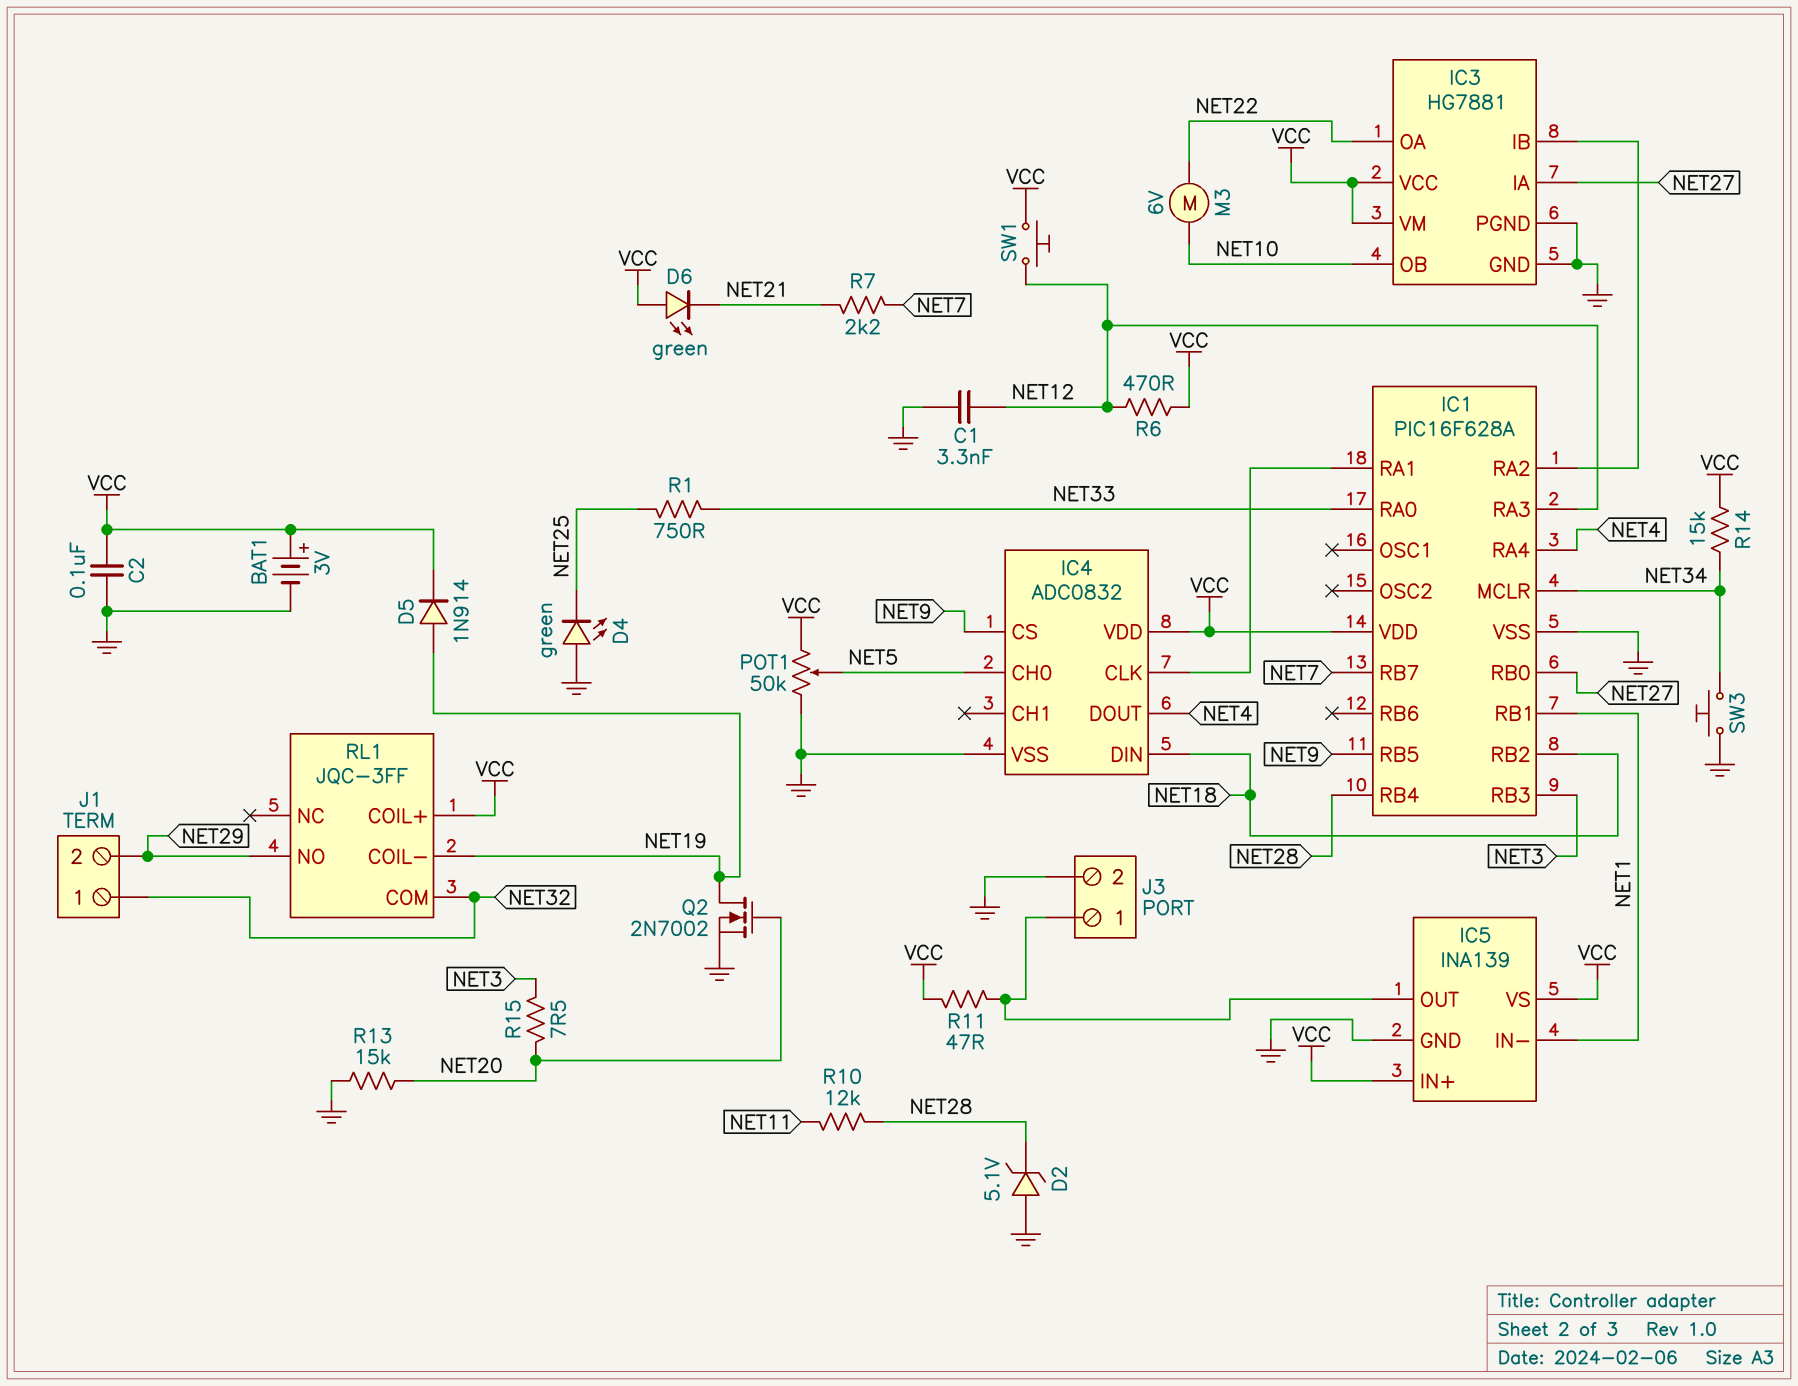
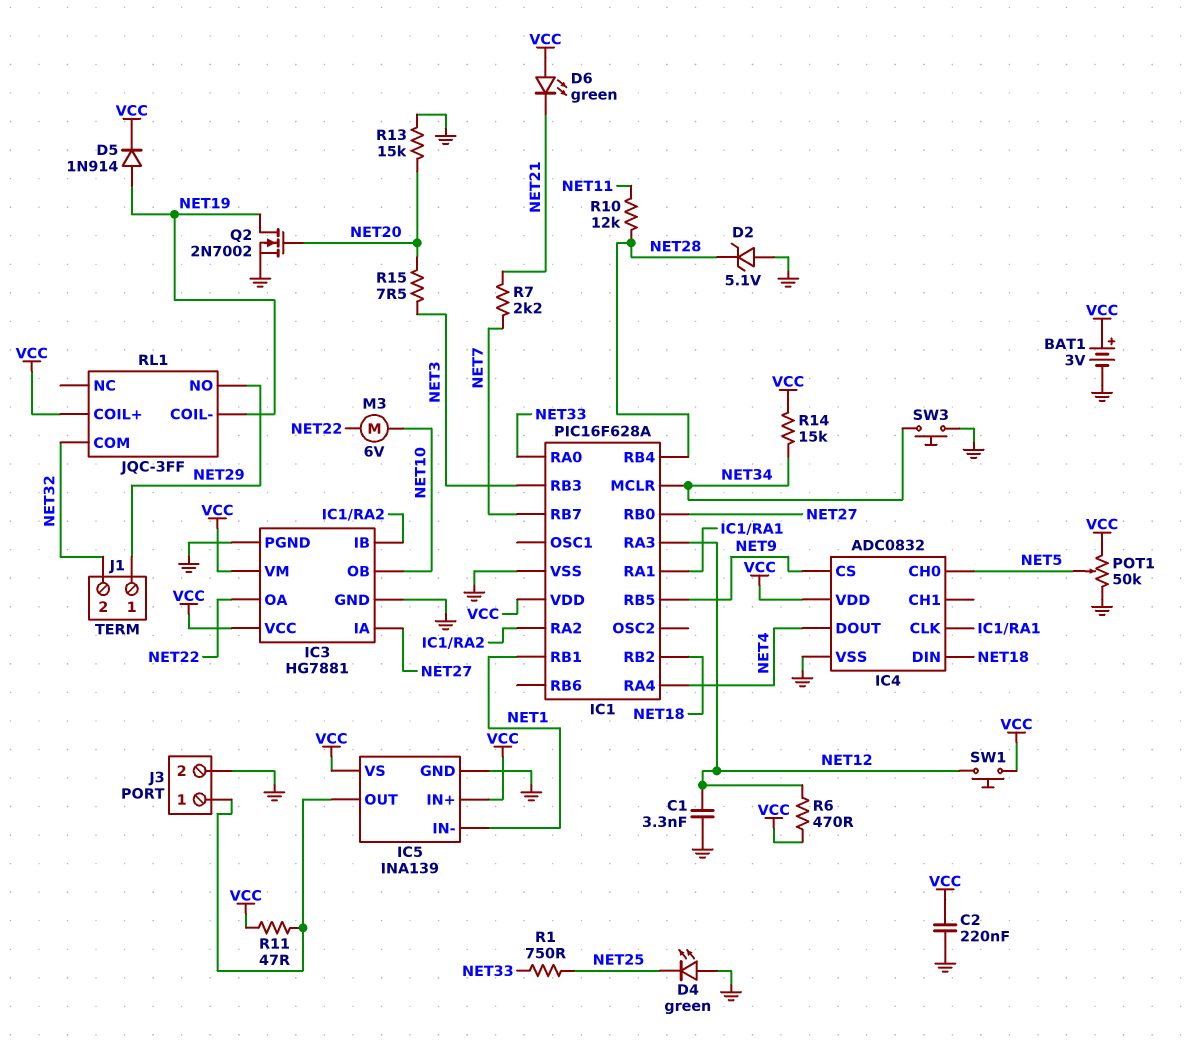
C2: 100nF (GND, VCC) -> 220nF (GND, VCC)
J1 pin 1: NET32 -> NET29
J1 pin 2: NET29 -> NET32

